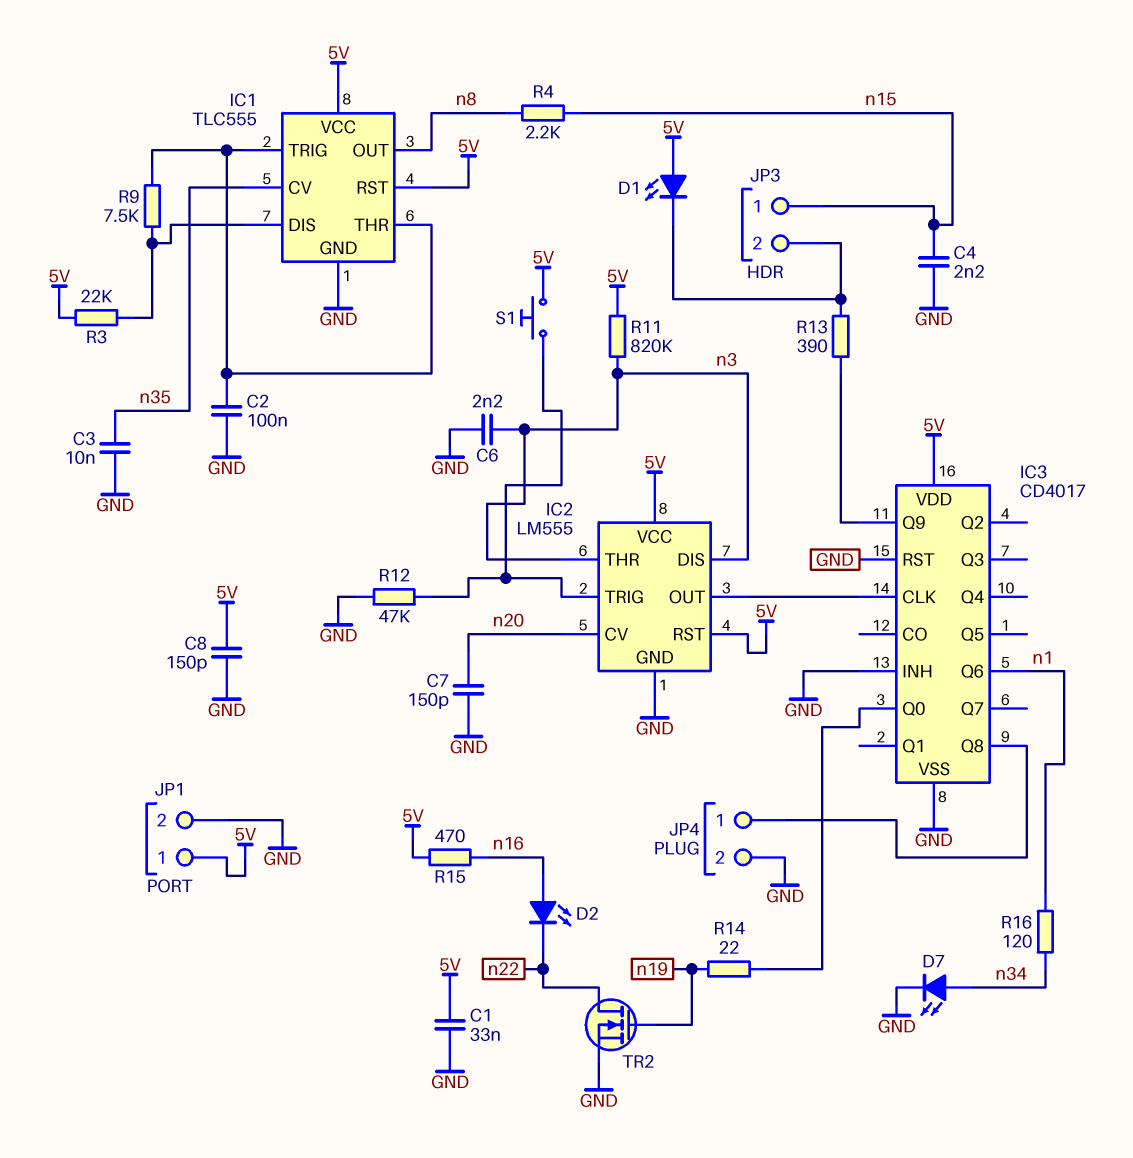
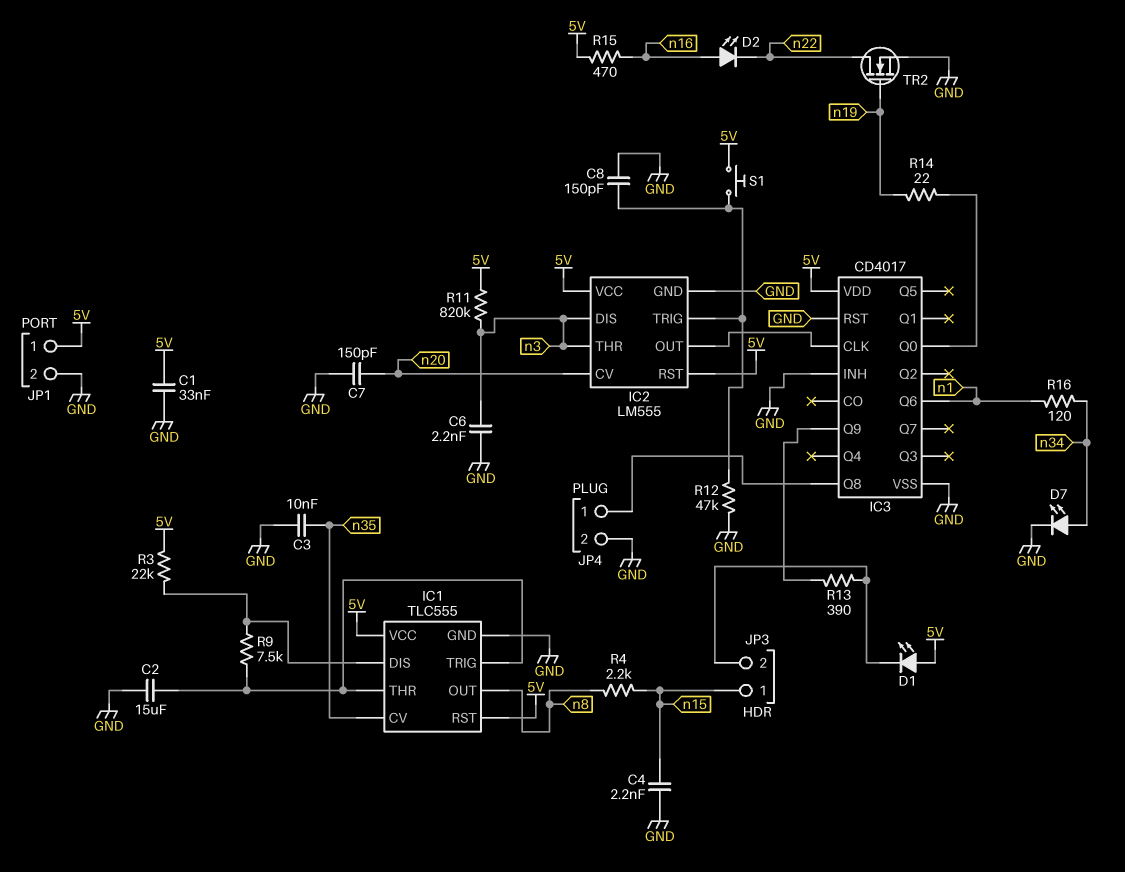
C2: 100nF (GND, IC1/THR) -> 15uF (GND, IC1/THR)
C8: 150pF (5V, GND) -> 150pF (GND, IC2/TRIG)

